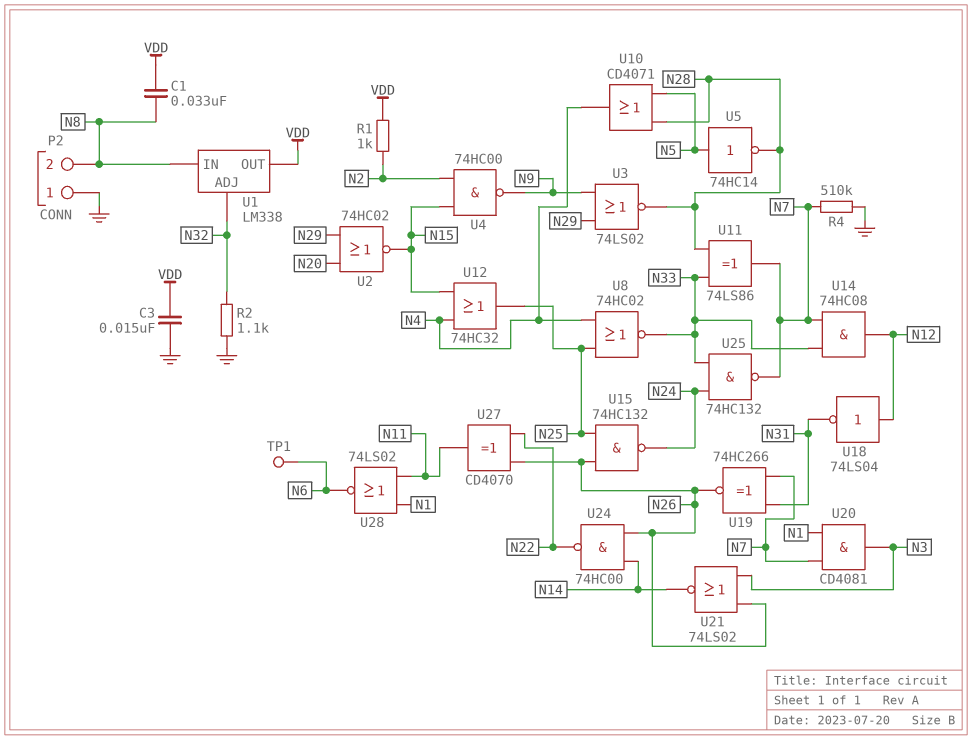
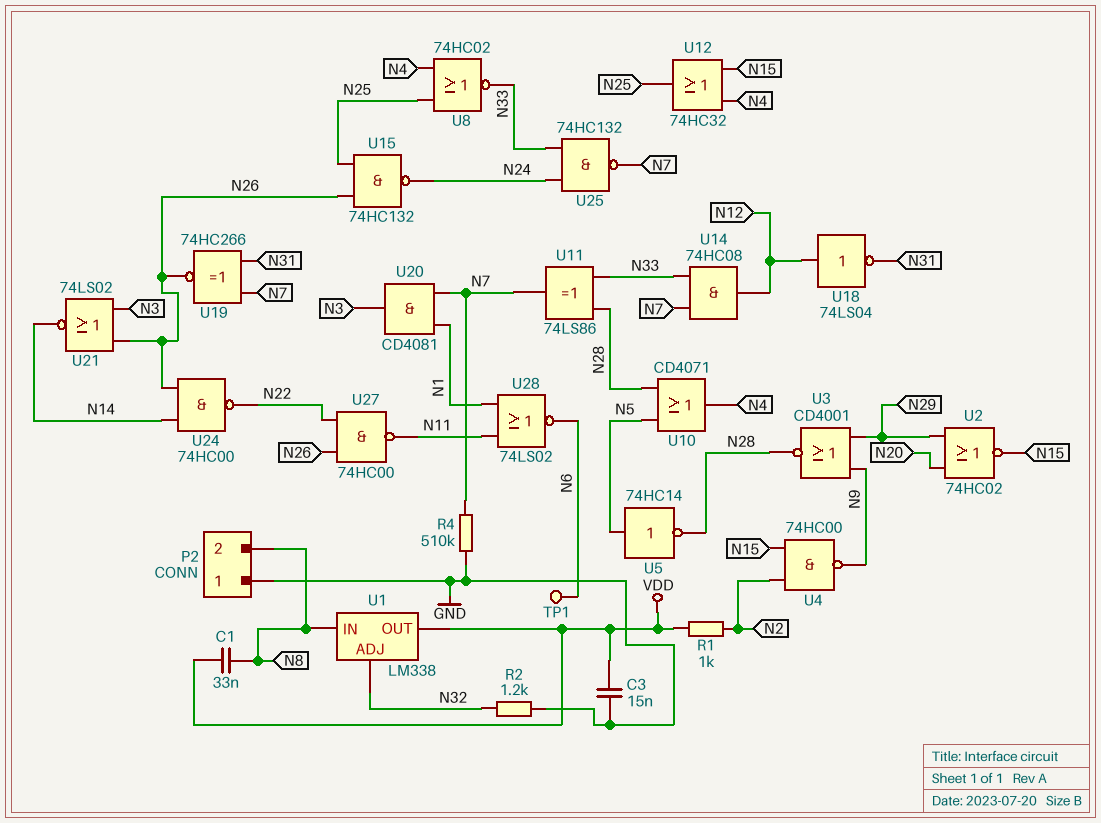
R2: 1.1k (GND, N32) -> 1.2k (GND, N32)
U3: NOR 74LS02 (in N9, in N29, out N28) -> NOR CD4001 (in N9, in N29, out N28)
U27: XOR CD4070 (in N22, in N26, out N11) -> NAND 74HC00 (in N22, in N26, out N11)

